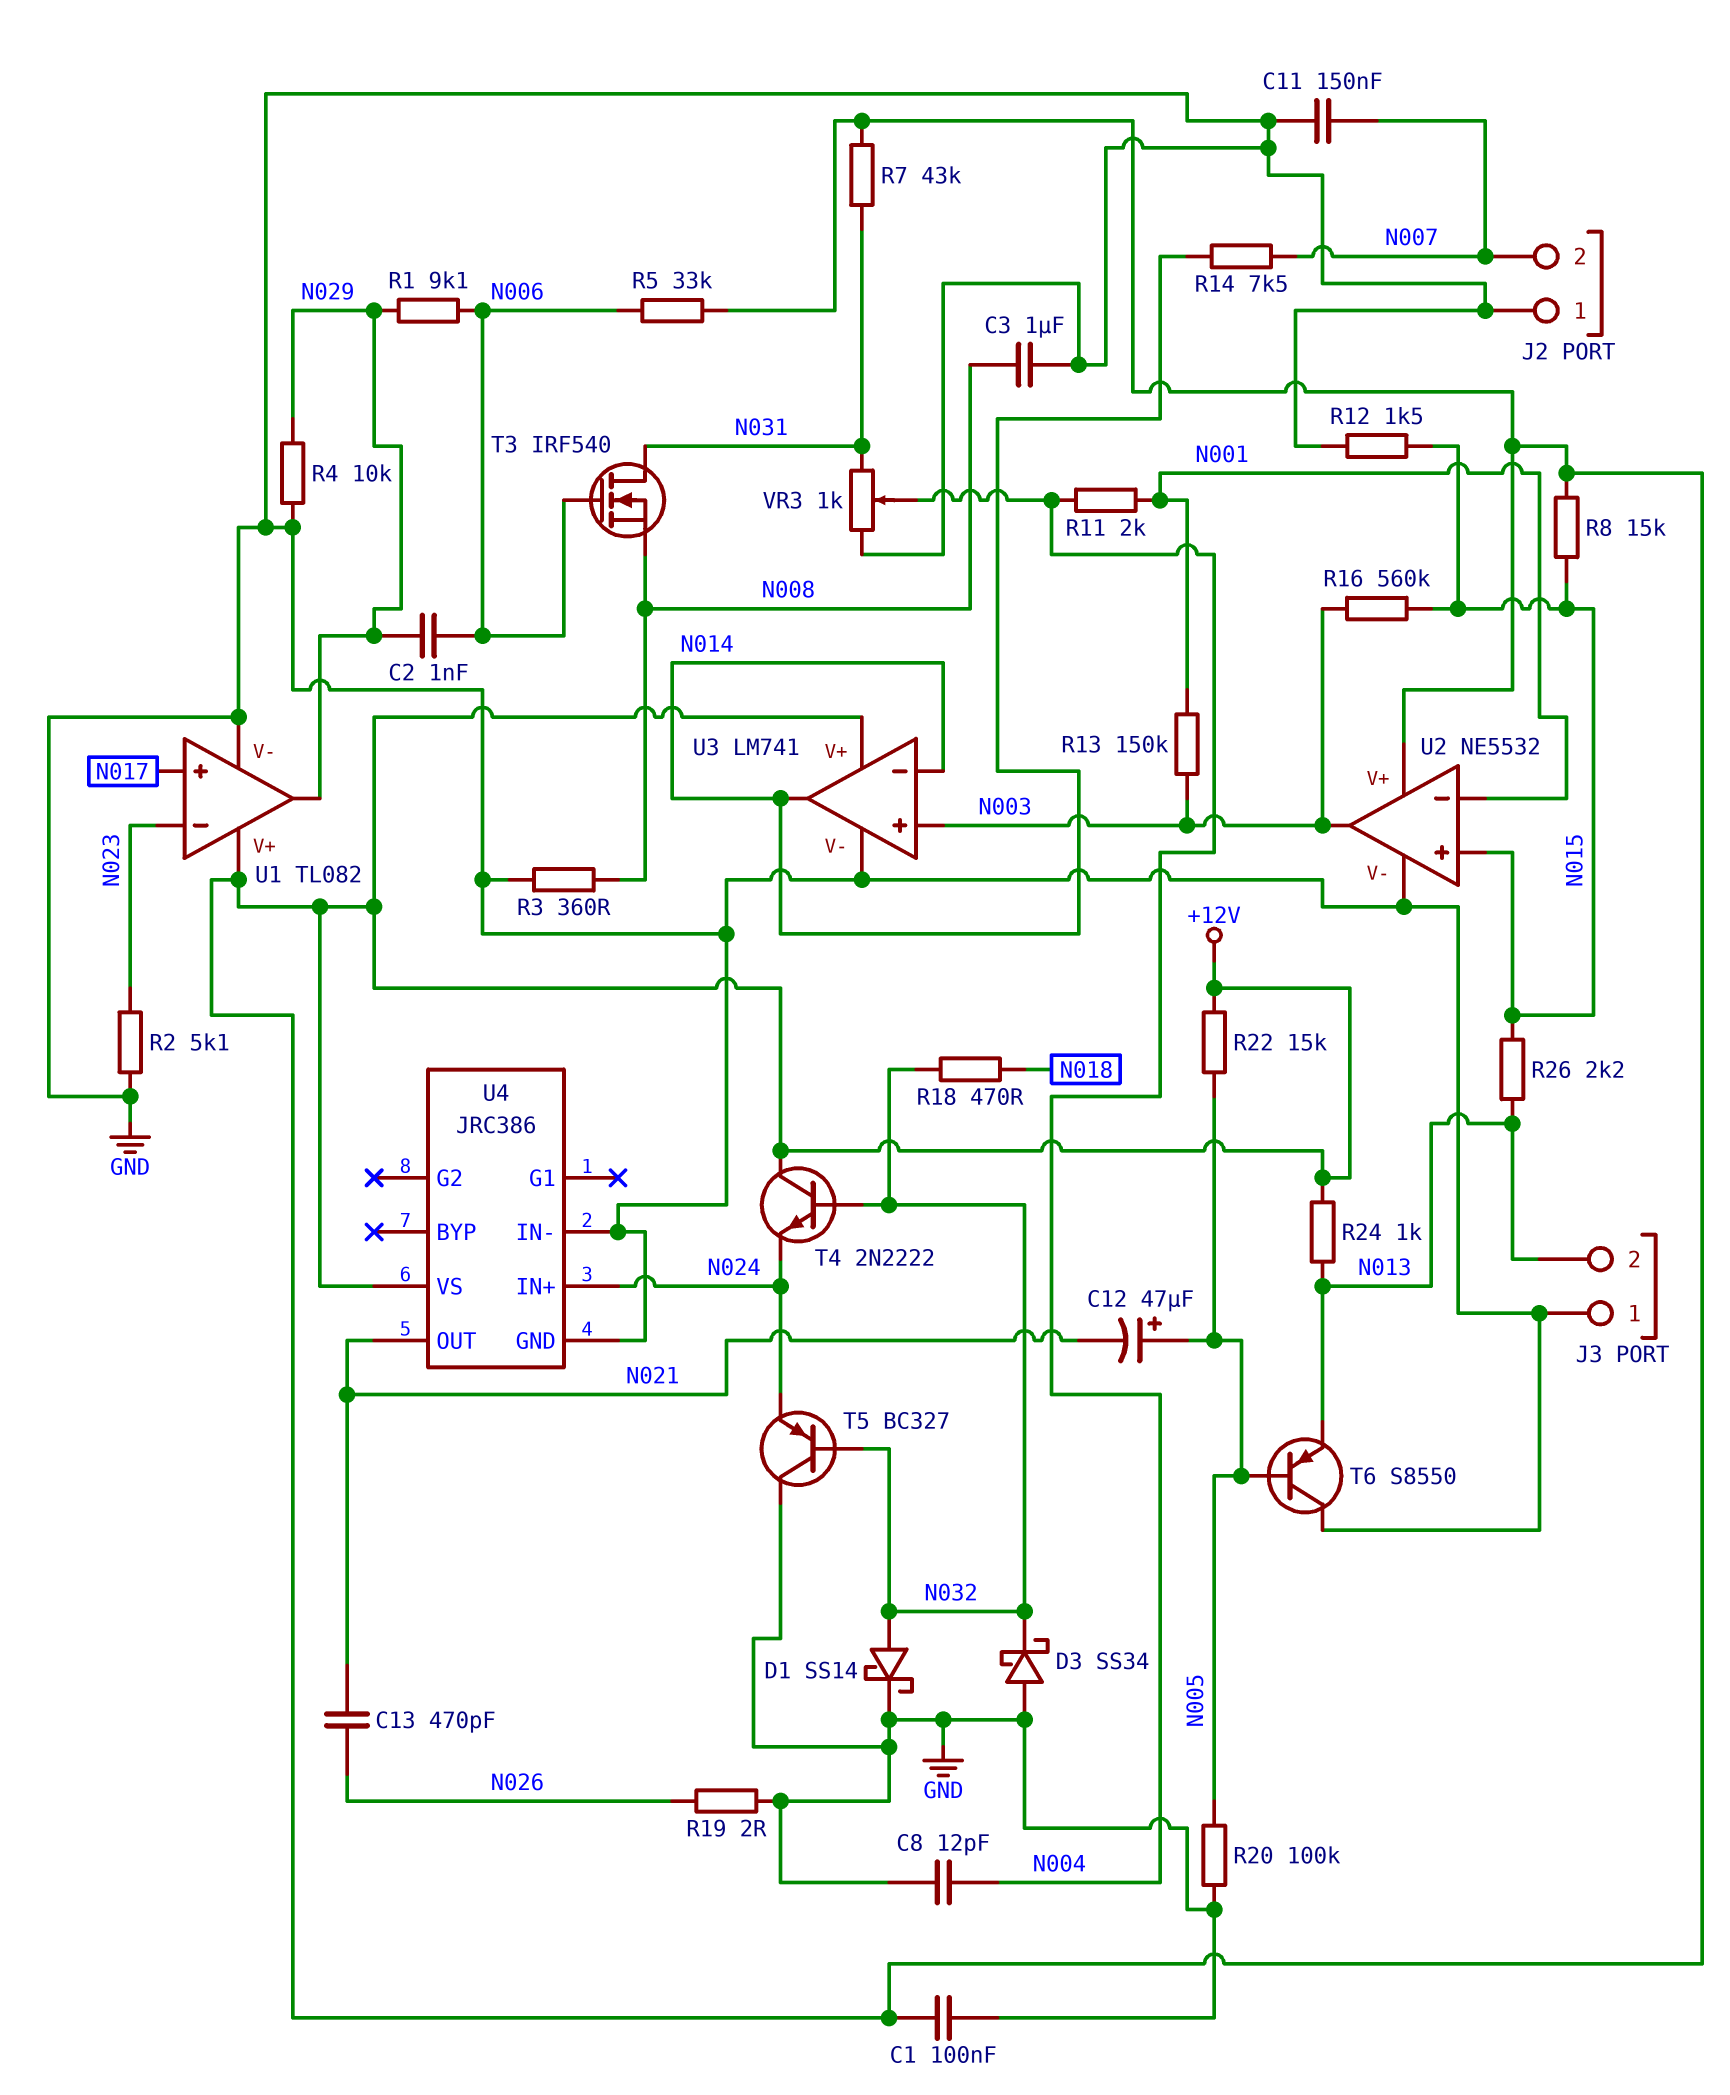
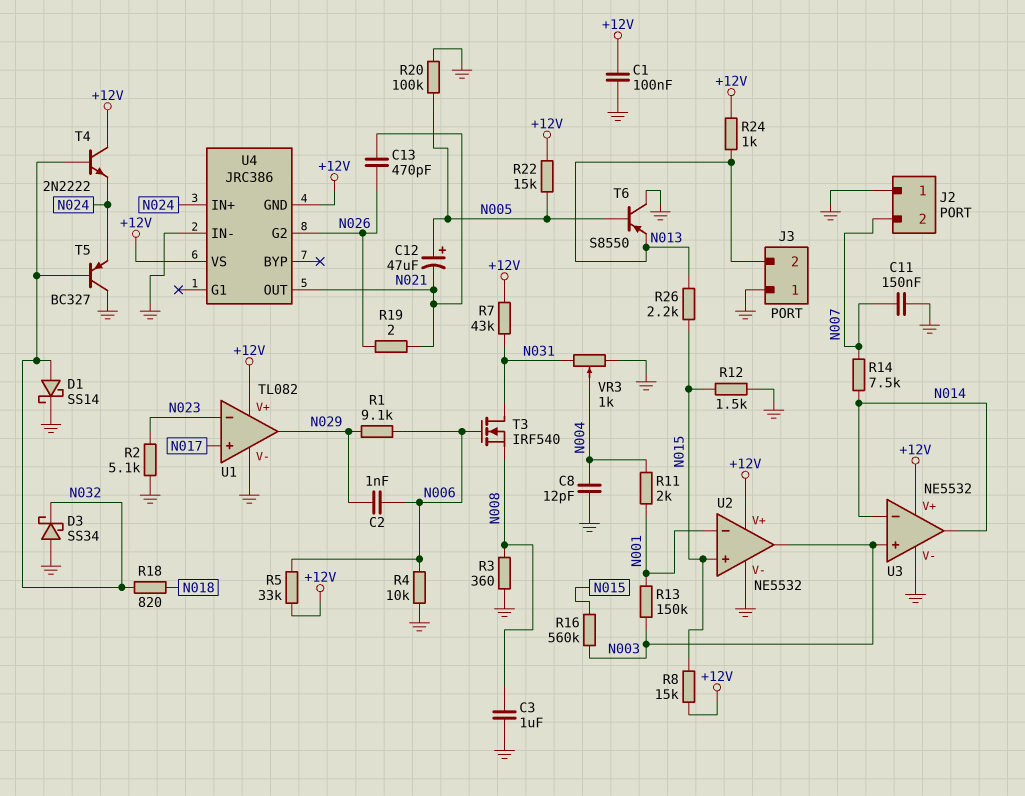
R4: 10k (GND, N029) -> 10k (GND, N006)
R18: 470 (N018, N032) -> 820 (N018, N032)
R19: 2 (GND, N026) -> 2 (N021, N026)
U3: LM741 -> NE5532
U4 pin G2: none -> N026
U4 pin GND: GND -> +12V

